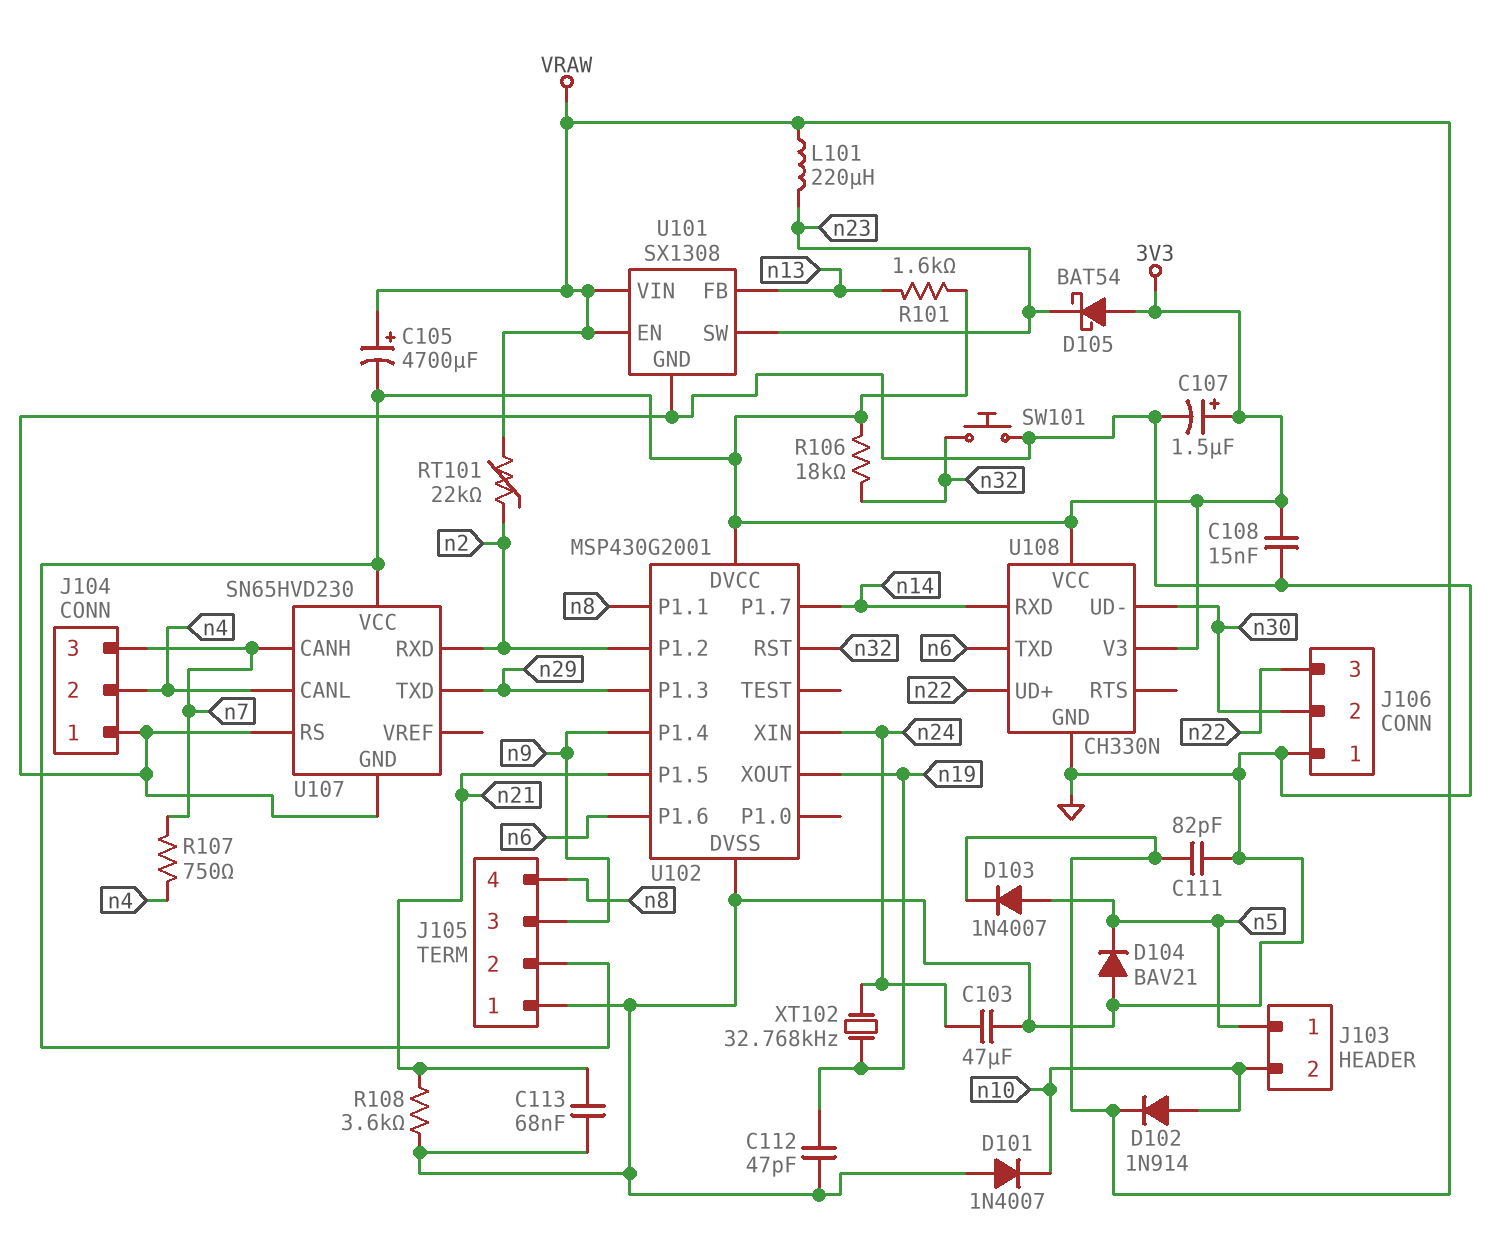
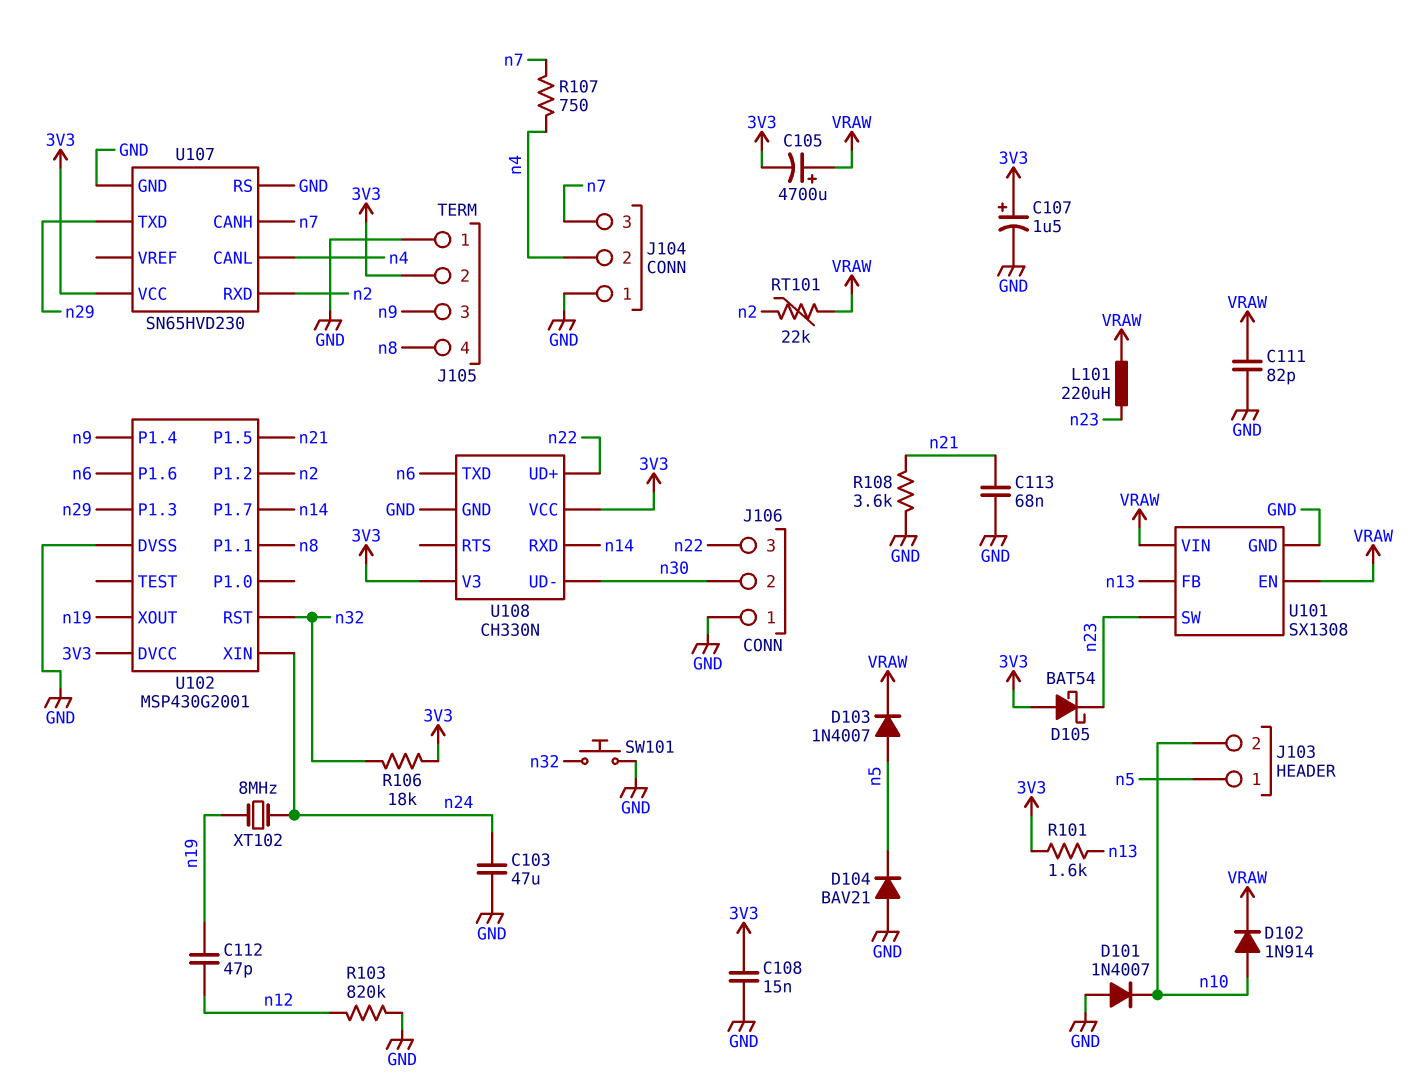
C112: 47pF (GND, n19) -> 47pF (n12, n19)
R103: none -> 820k (GND, n12)
XT102: 32.768kHz (n19, n24) -> 8MHz (n19, n24)

